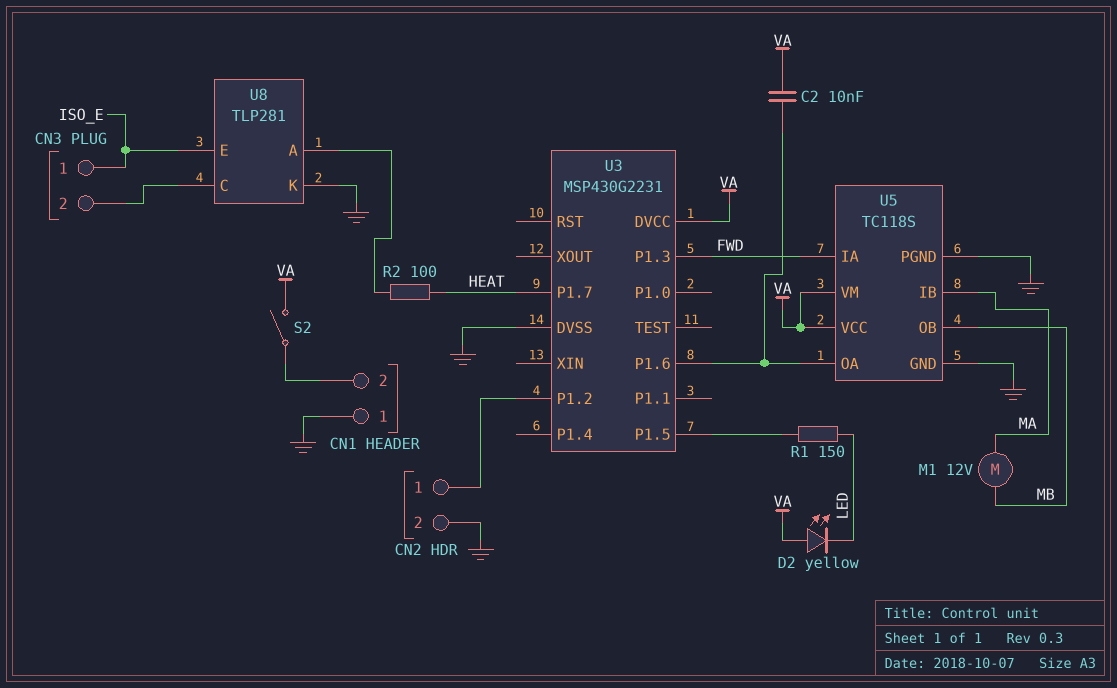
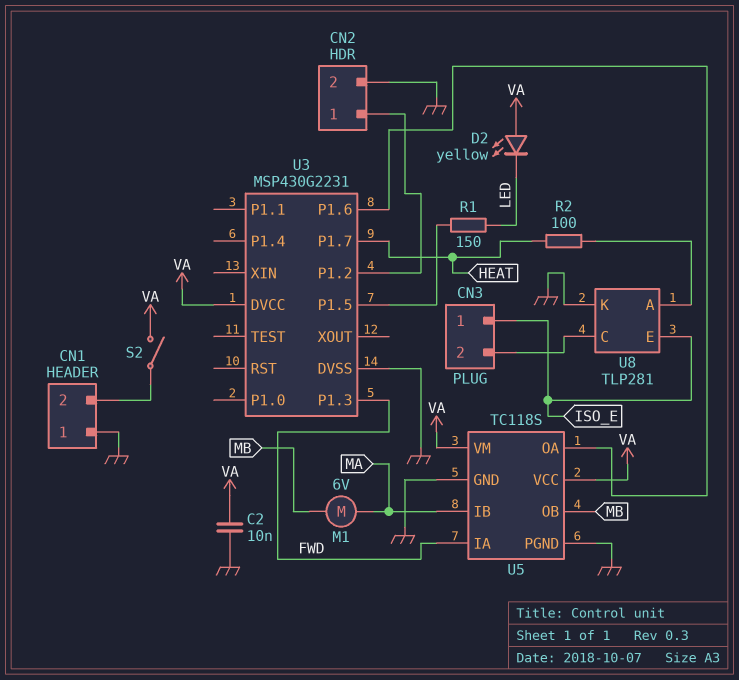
C2: 10nF (U3/P1.6, VA) -> 10nF (GND, VA)
M1: motor 12V (MA, MB) -> motor 6V (MA, MB)

